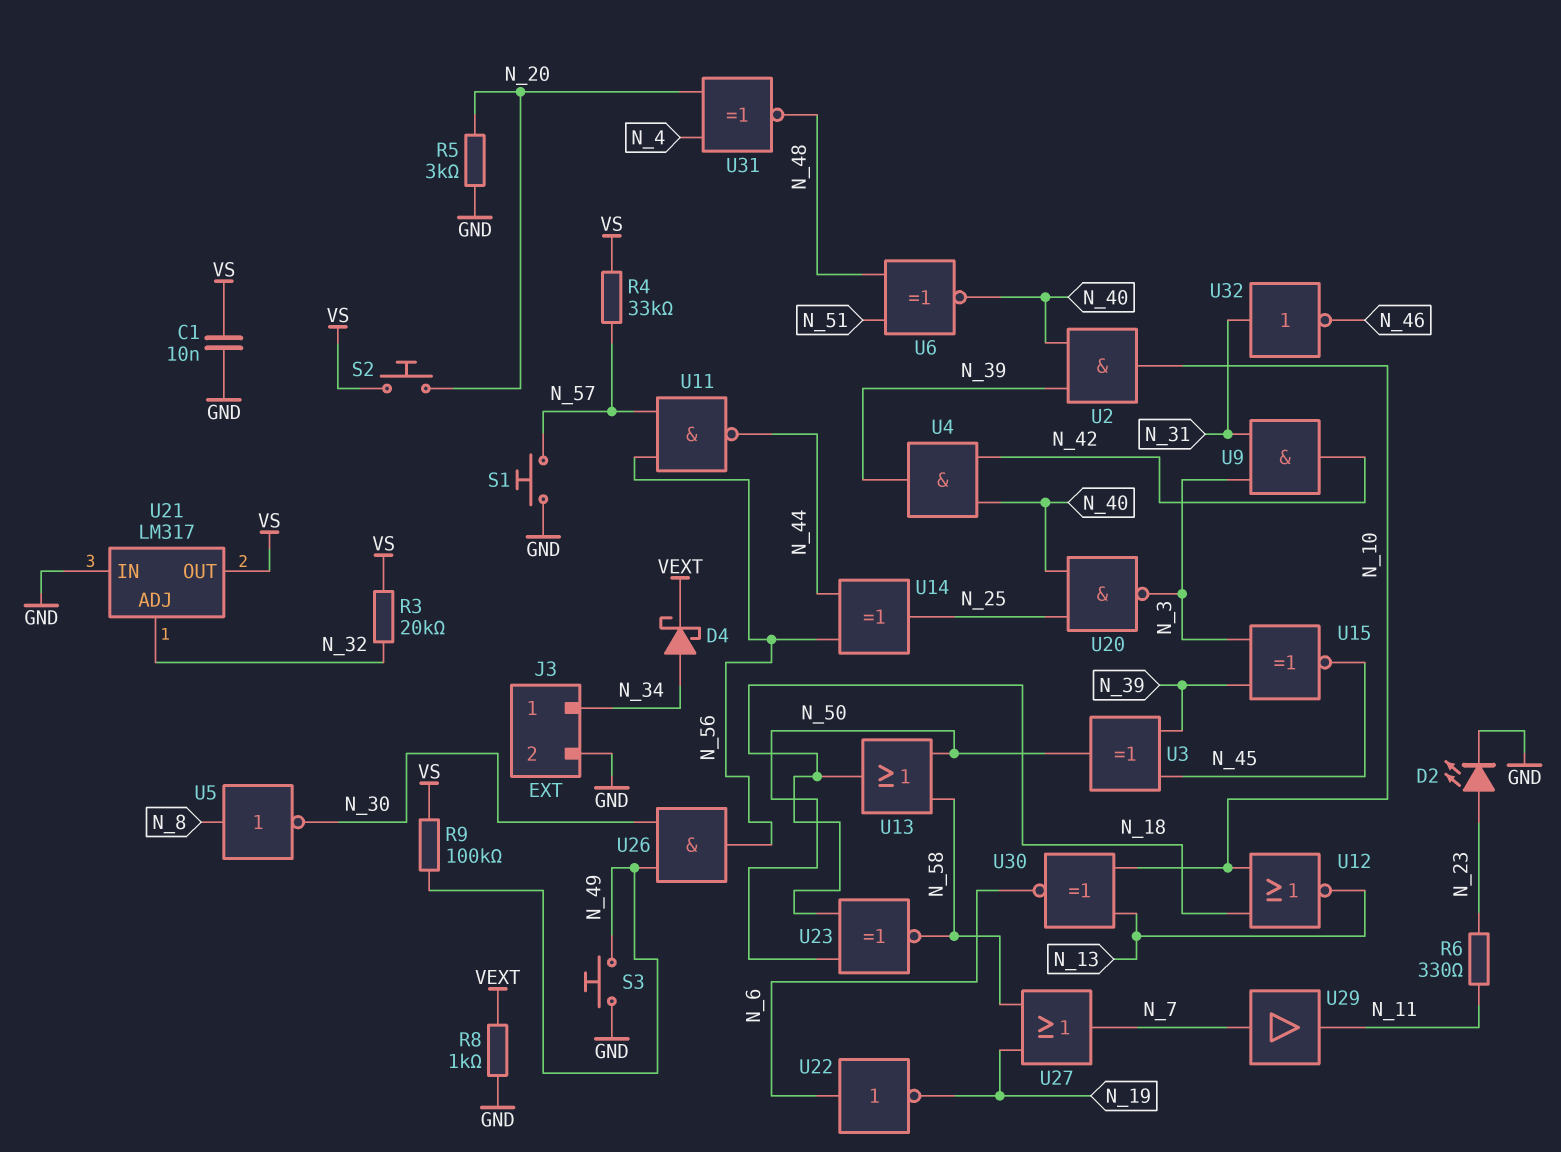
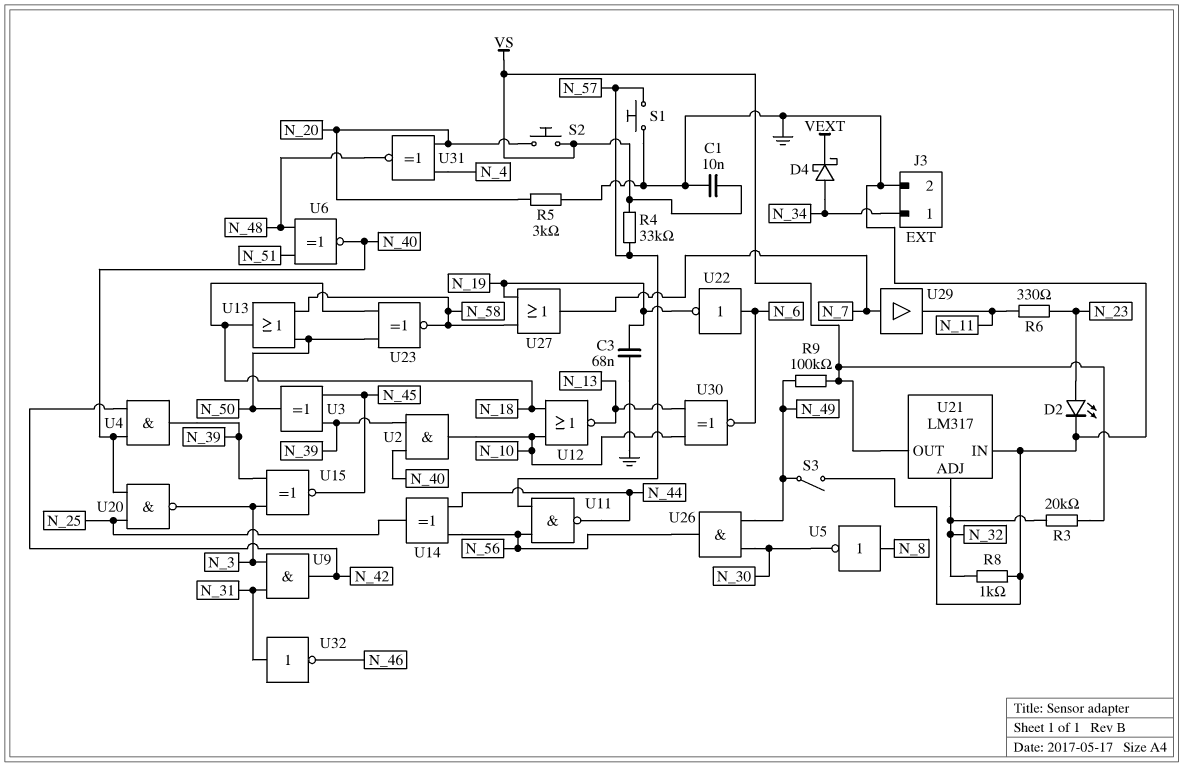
C3: none -> 68nF (GND, N_19)
R8: 1k (GND, VEXT) -> 1k (GND, N_32)
S3: button (GND, N_49) -> switch (GND, N_49)

